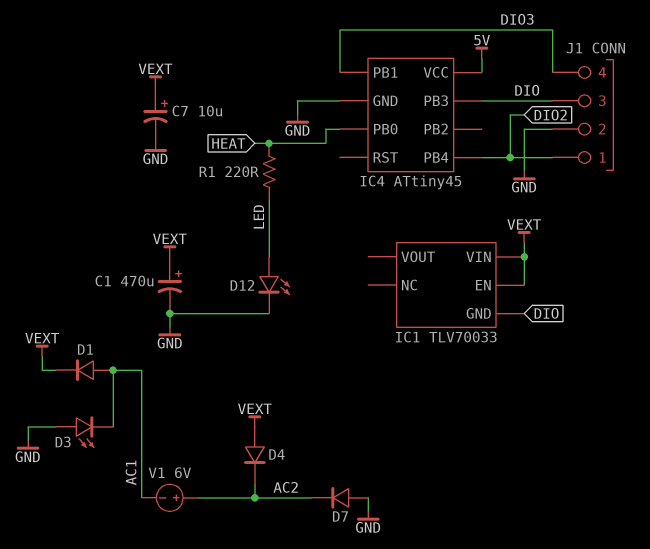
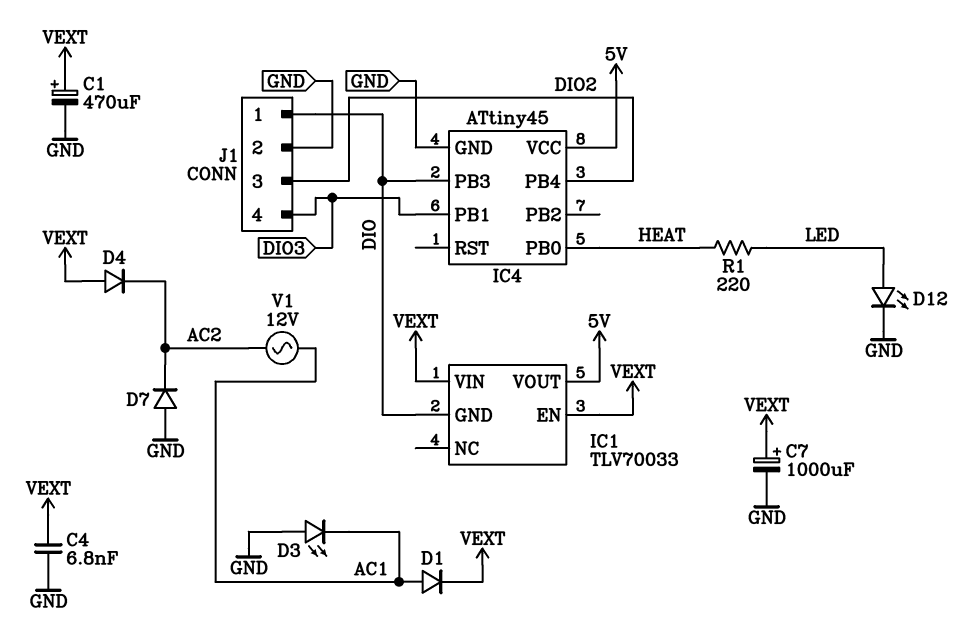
C4: none -> 6.8nF (GND, VEXT)
C7: 10uF (plus VEXT, minus GND) -> 1000uF (plus VEXT, minus GND)
IC1 pin VOUT: none -> 5V
J1 pin 1: DIO2 -> DIO
J1 pin 3: DIO -> DIO2
V1: 6V (plus AC2, minus AC1) -> AC 12V (AC1, AC2)

